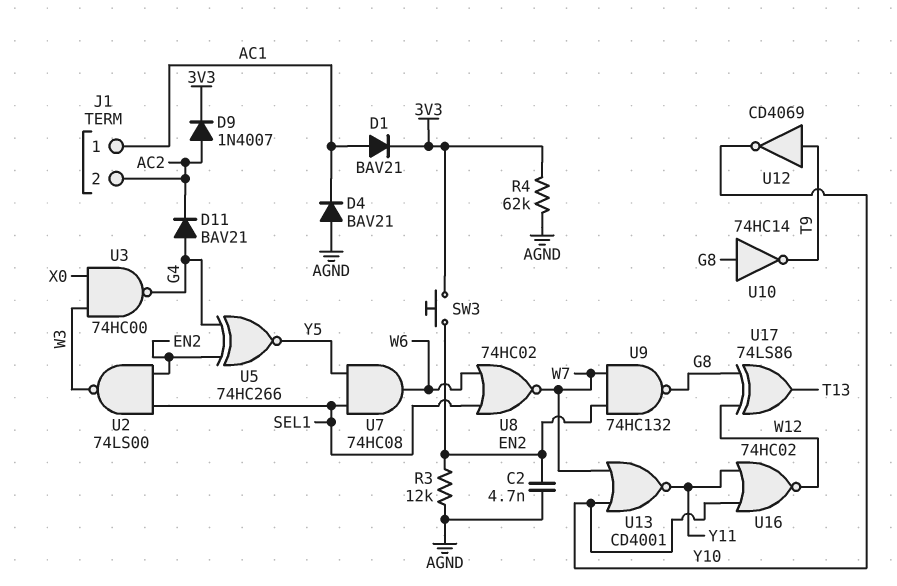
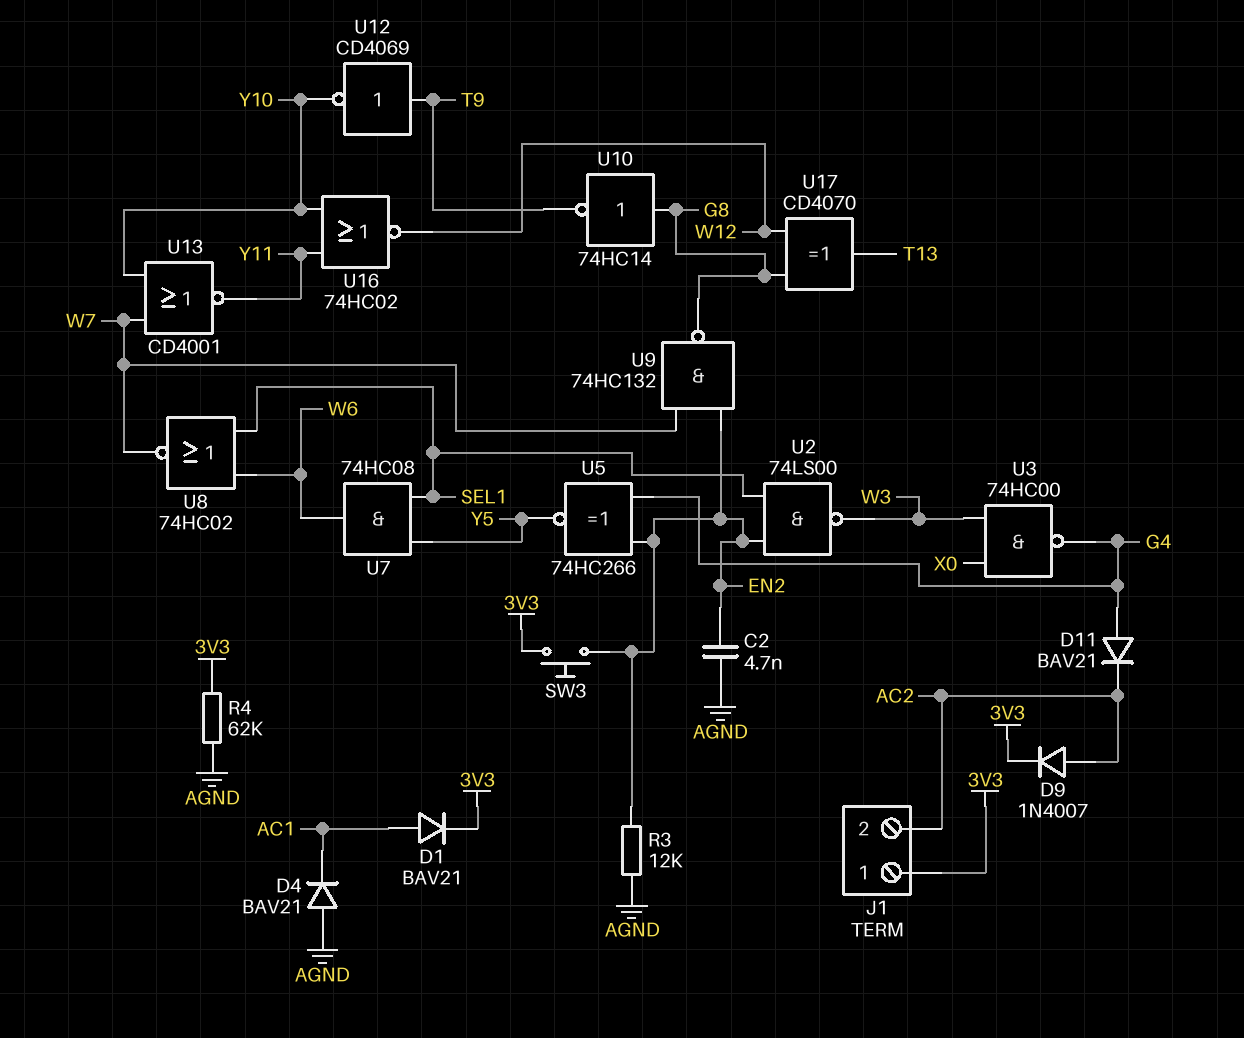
J1 pin 1: AC1 -> 3V3
U17: XOR 74LS86 (in G8, in W12, out T13) -> XOR CD4070 (in G8, in W12, out T13)

